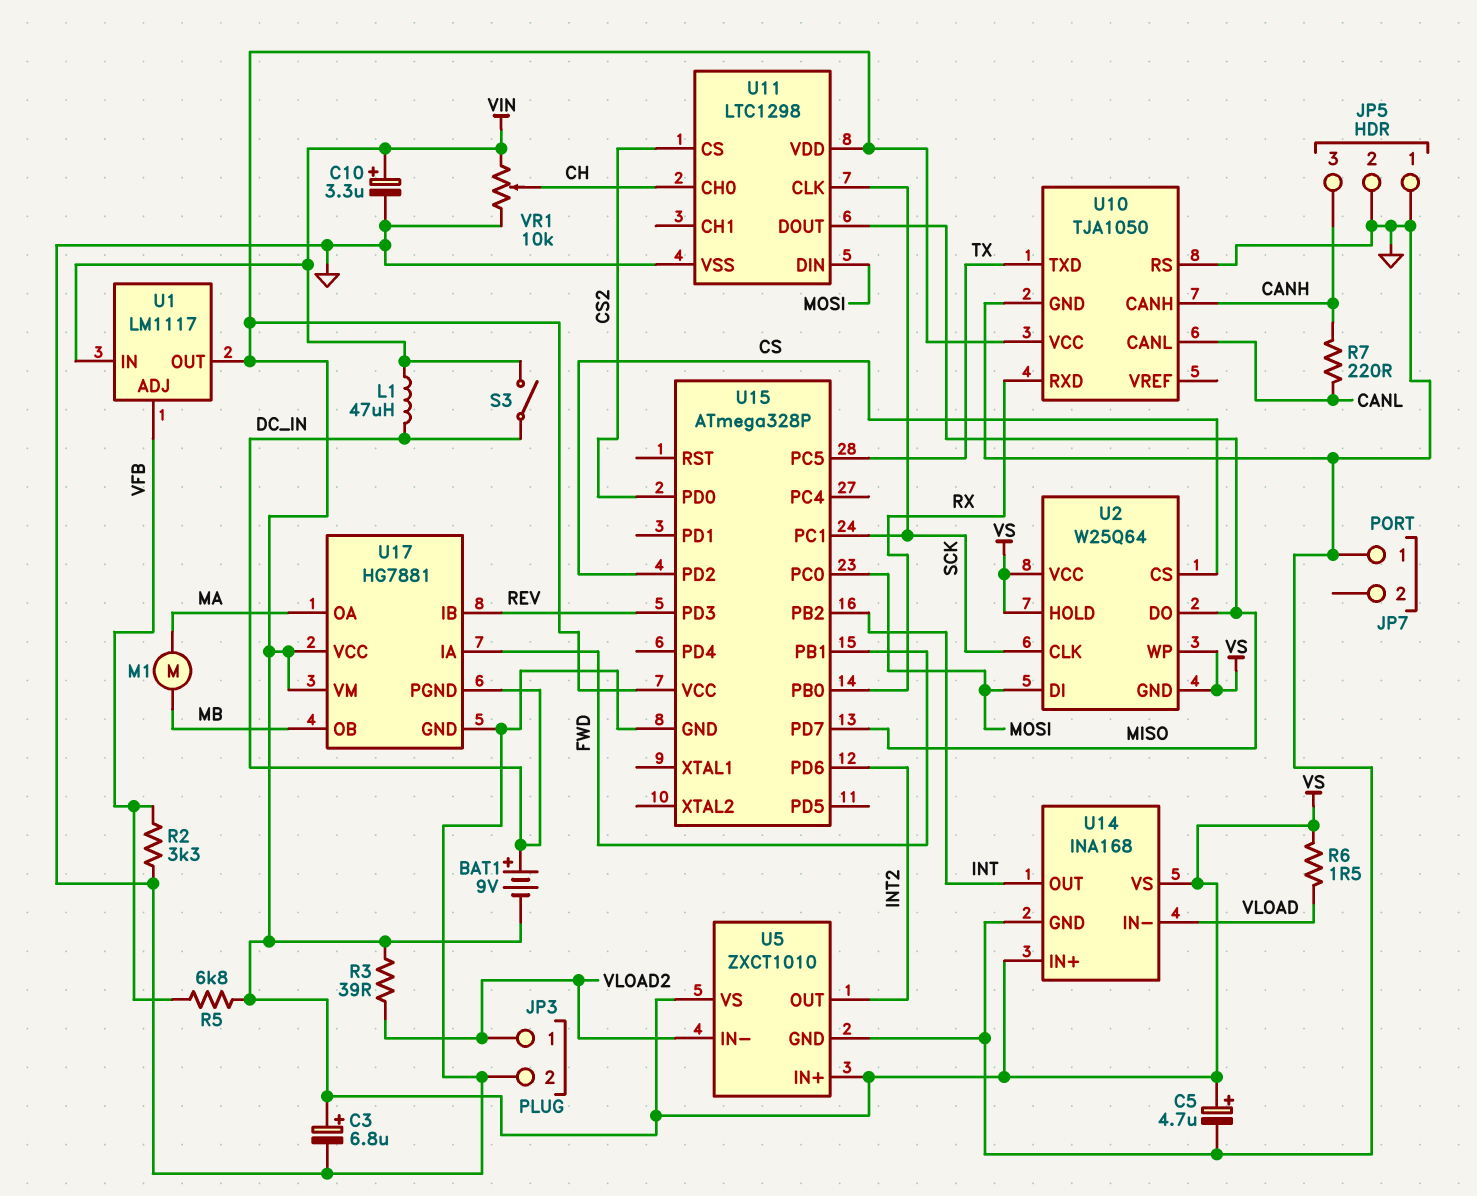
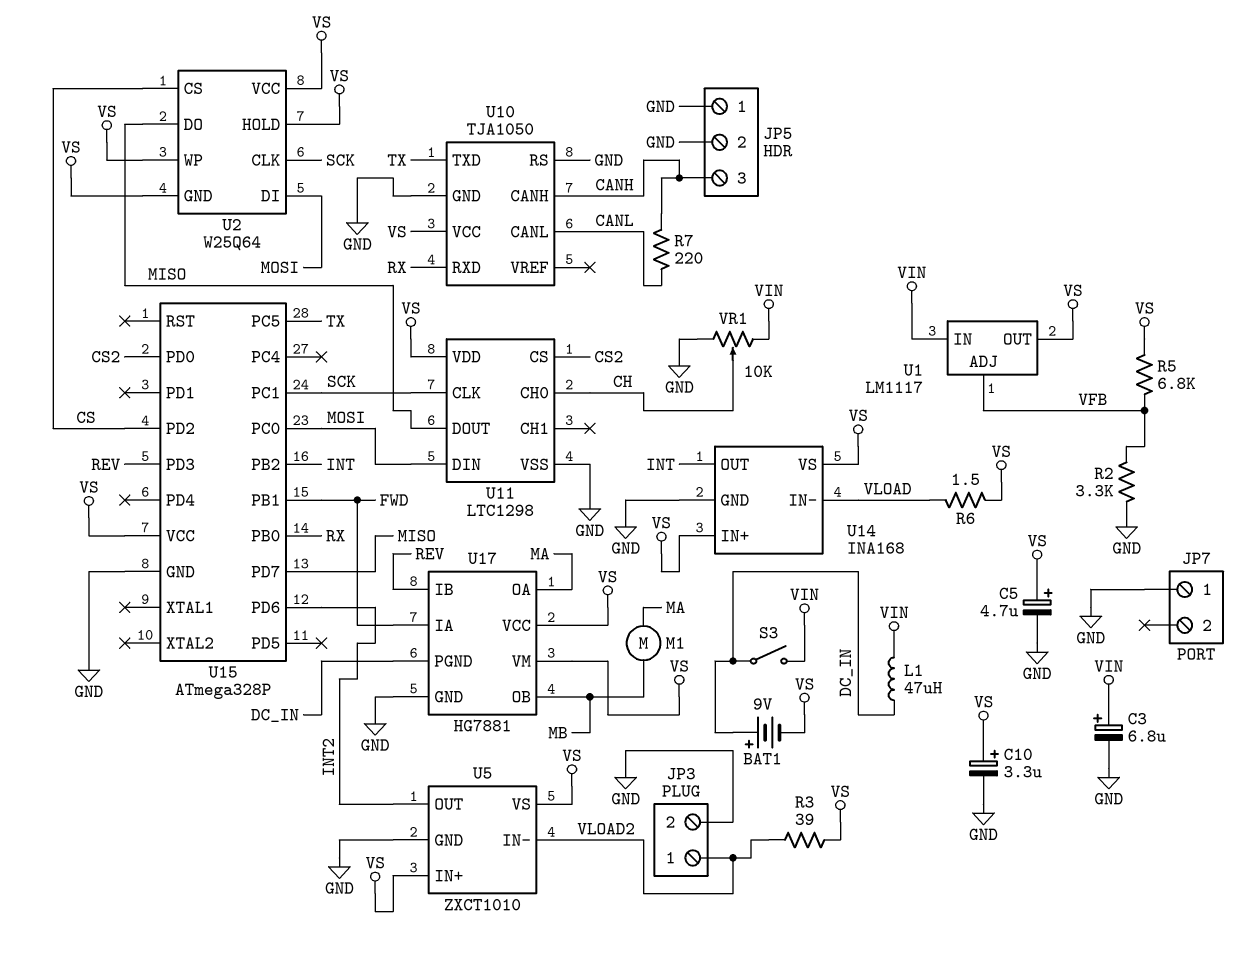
C3: 6.8uF (plus VS, minus GND) -> 6.8uF (plus VIN, minus GND)
C10: 3.3uF (plus VIN, minus GND) -> 3.3uF (plus VS, minus GND)

